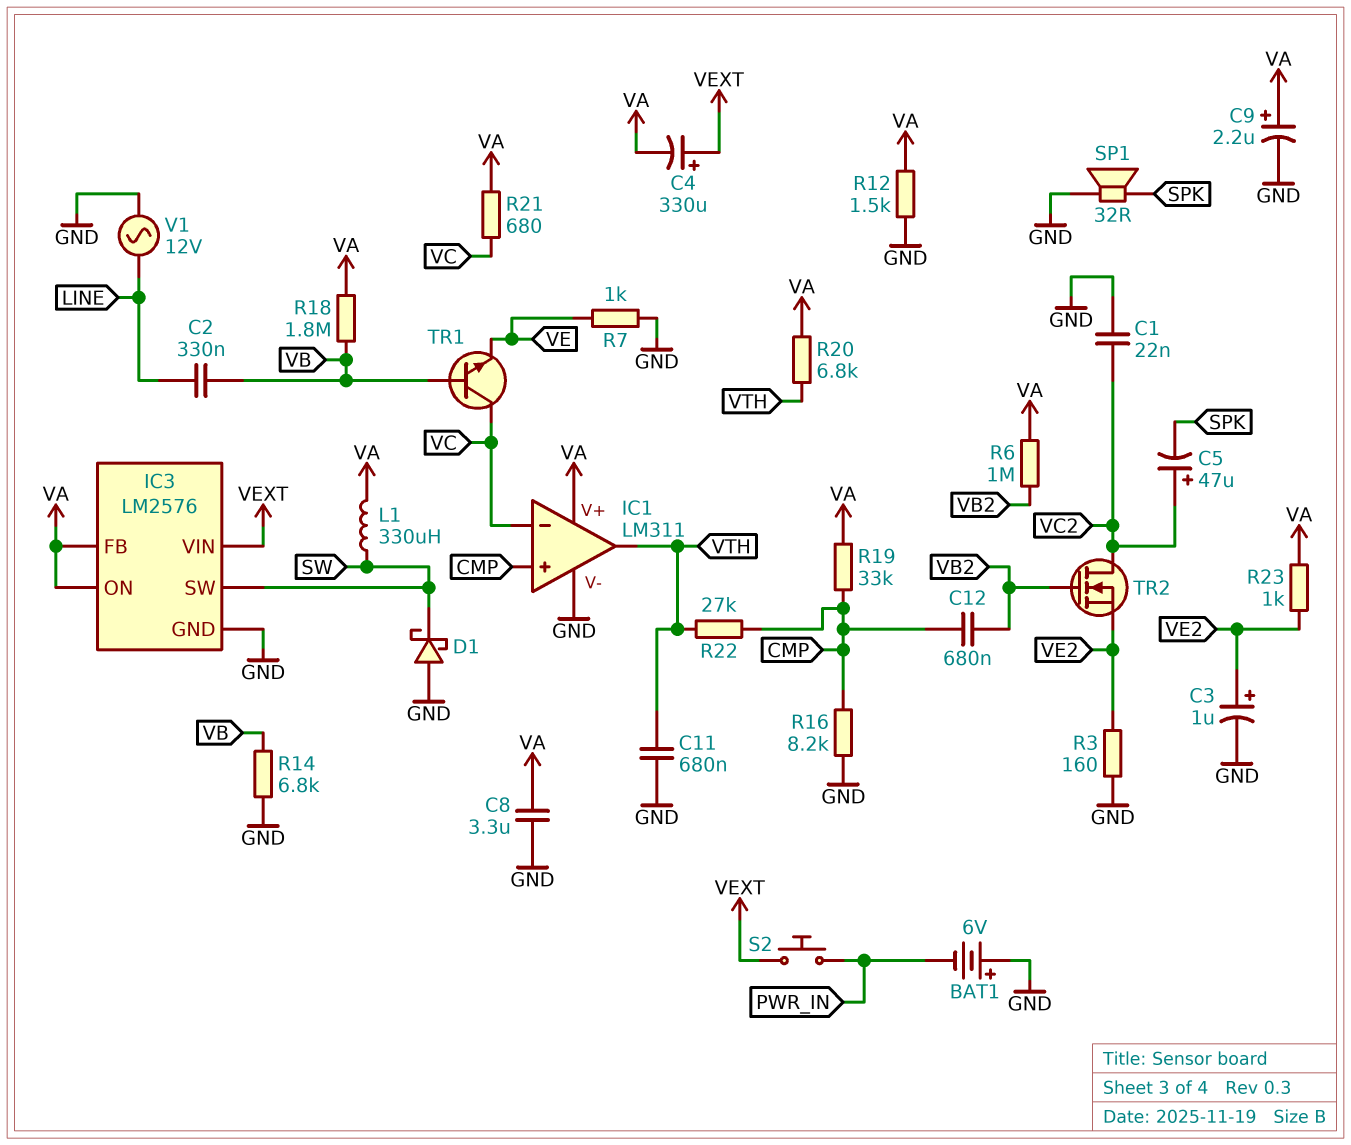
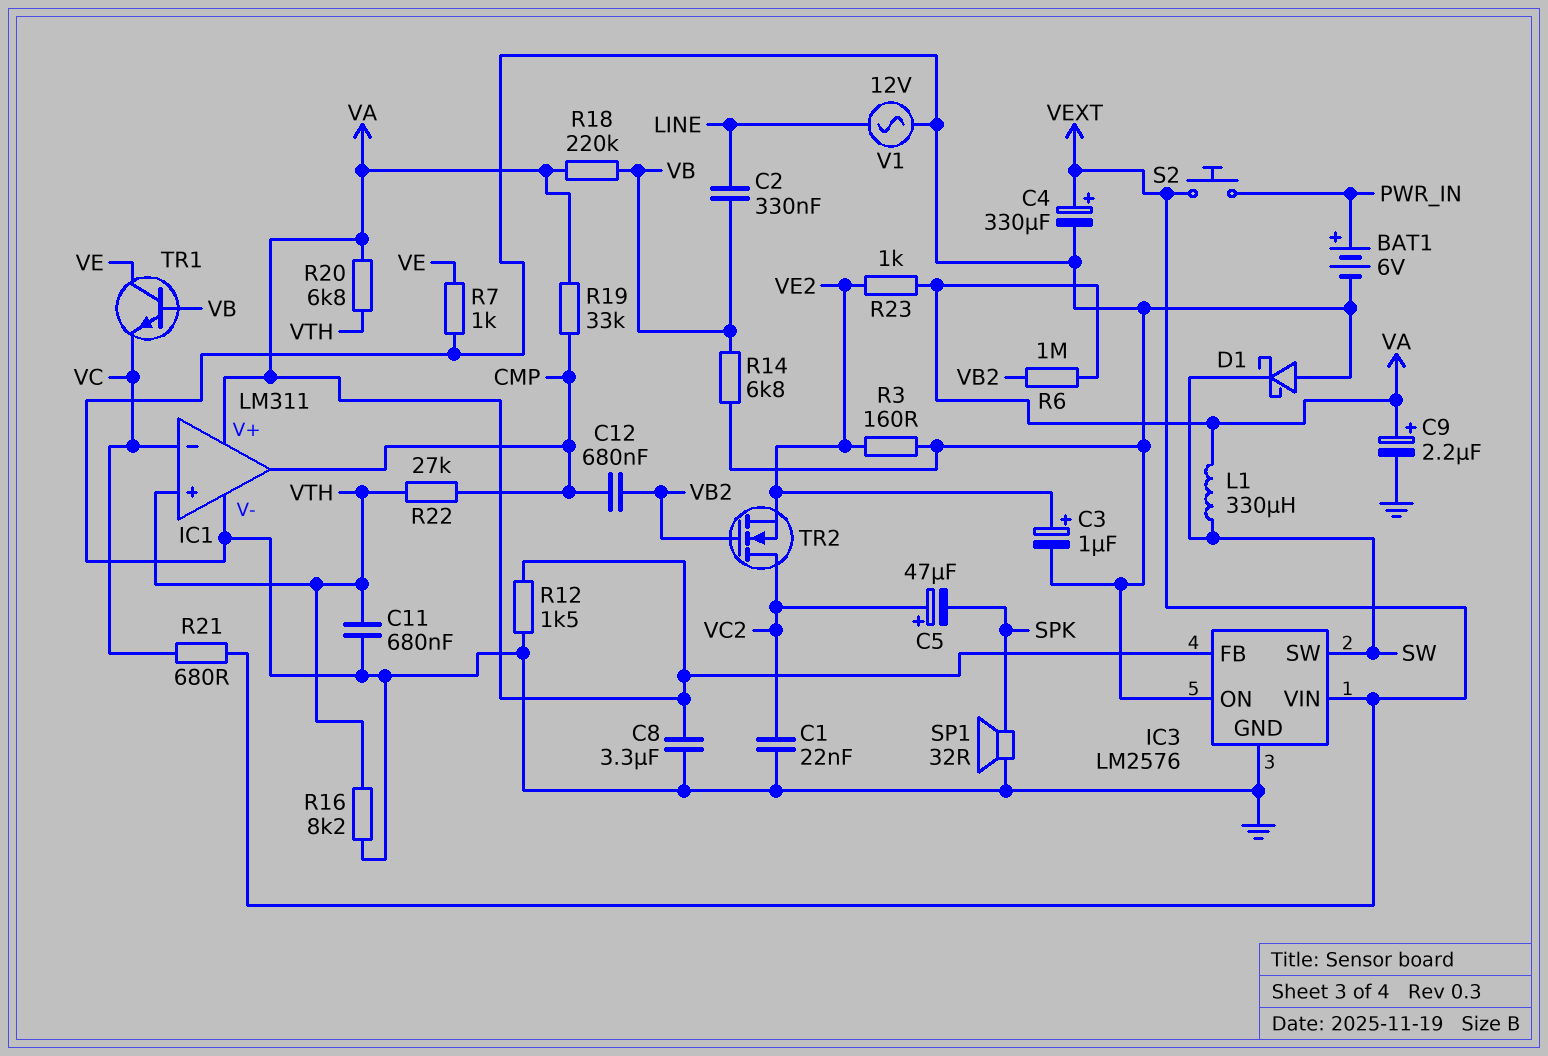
BAT1: 6V (plus GND, minus PWR_IN) -> 6V (plus PWR_IN, minus GND)
C4: 330uF (plus VEXT, minus VA) -> 330uF (plus VEXT, minus GND)
IC1 pin in+: CMP -> VTH
IC1 pin out: VTH -> CMP
IC3 pin ON: VA -> GND
R16: 8.2k (CMP, GND) -> 8.2k (GND, VTH)
R18: 1.8M (VA, VB) -> 220k (VA, VB)
R21: 680 (VA, VC) -> 680 (VC, VEXT)
TR1: NPN (B VB, C VC, E VE) -> NPN (B VB, C VE, E VC)

